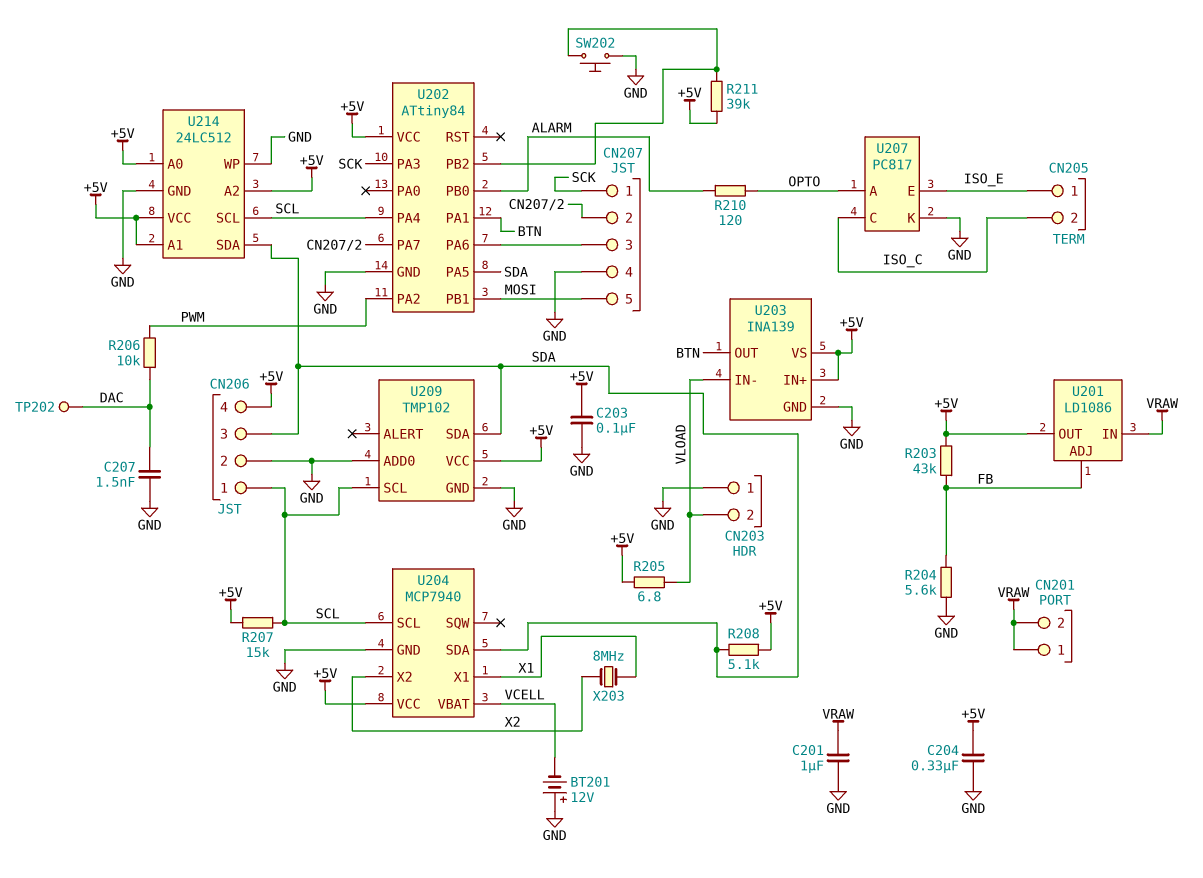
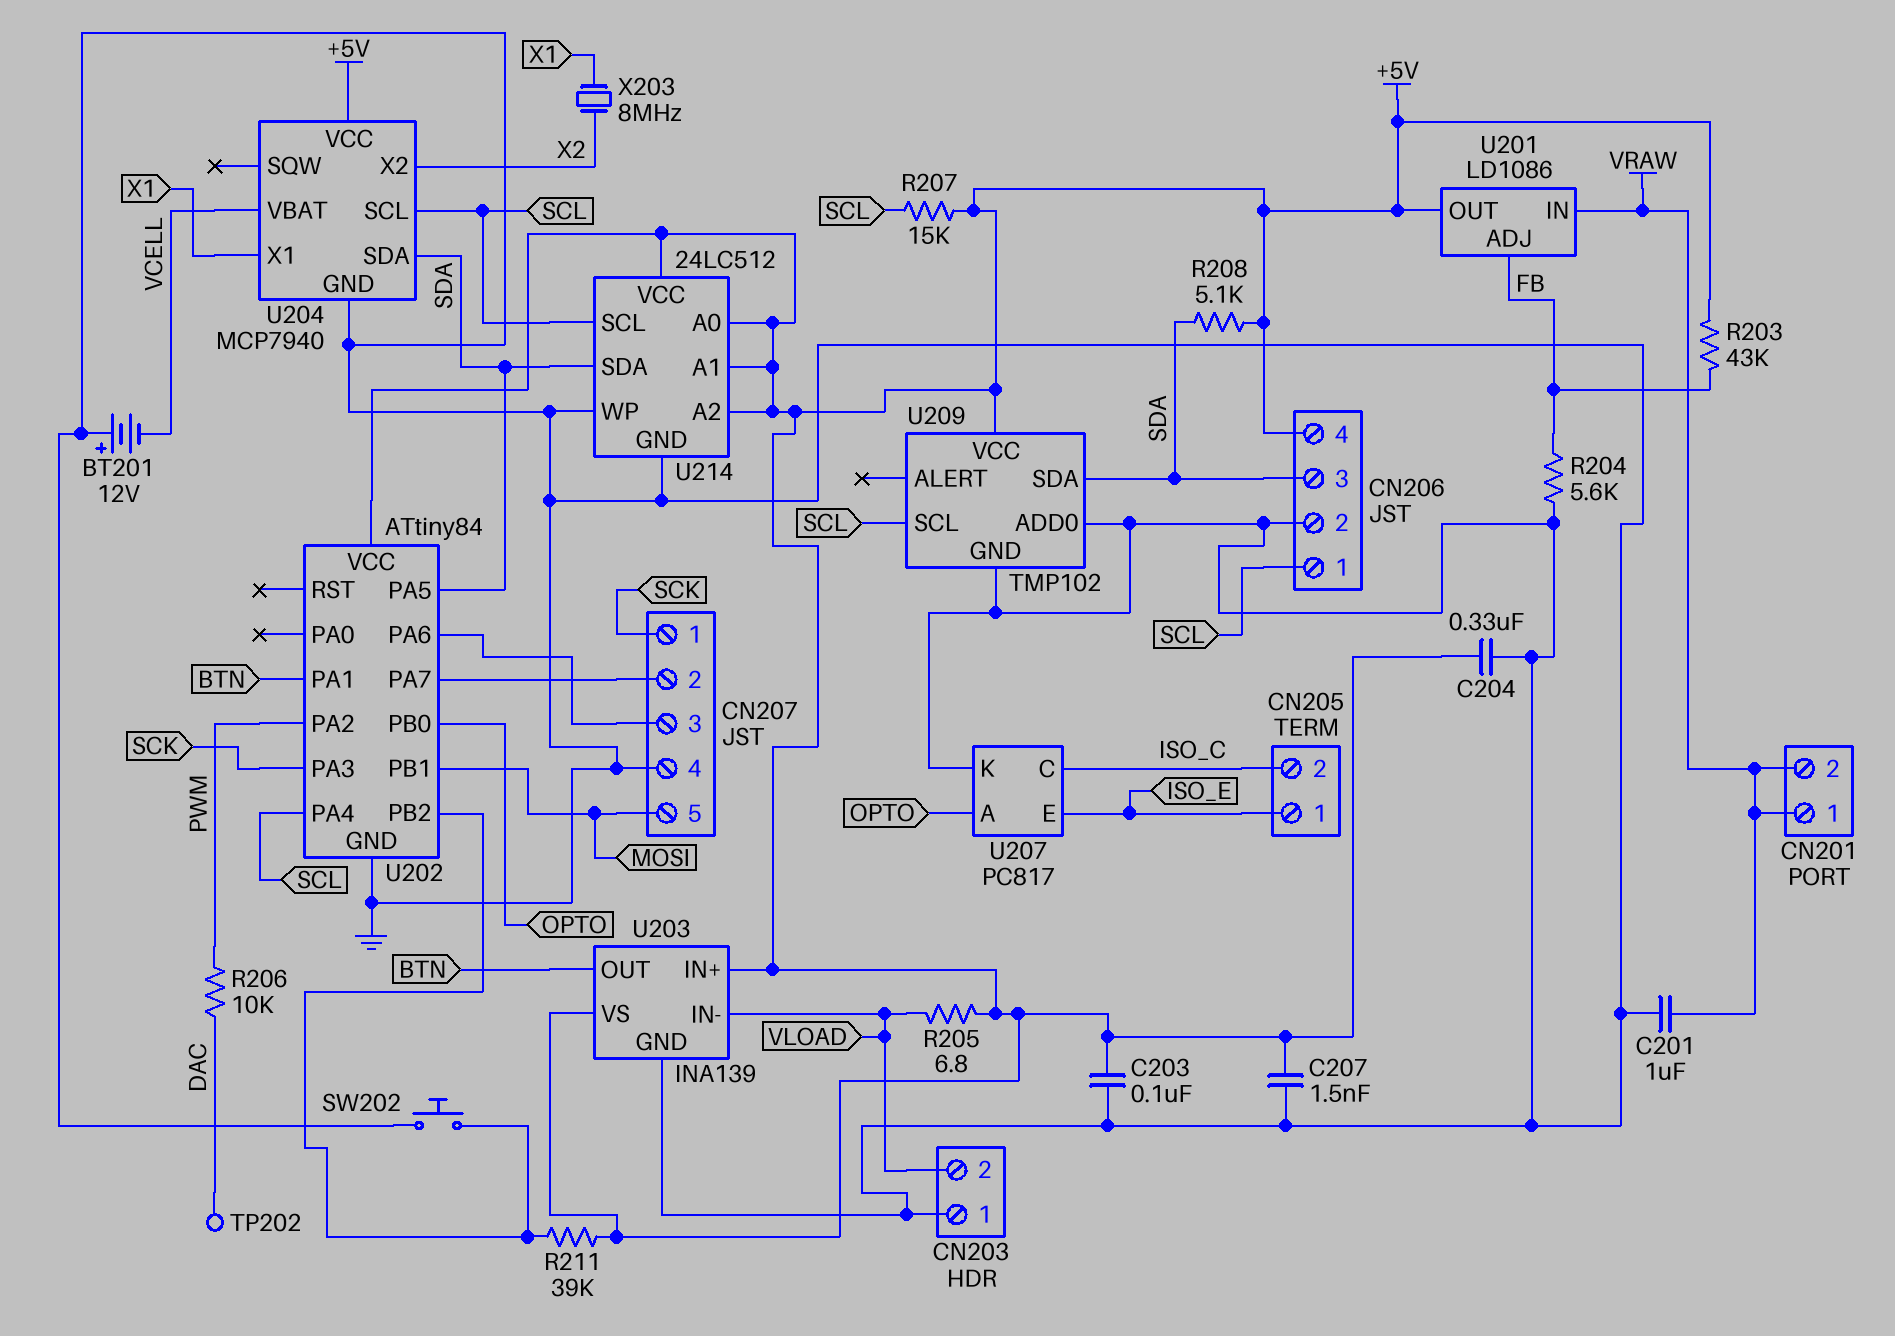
C207: 1.5nF (DAC, GND) -> 1.5nF (+5V, GND)
R210: 120 (ALARM, OPTO) -> none
U202 pin PB0: ALARM -> OPTO

